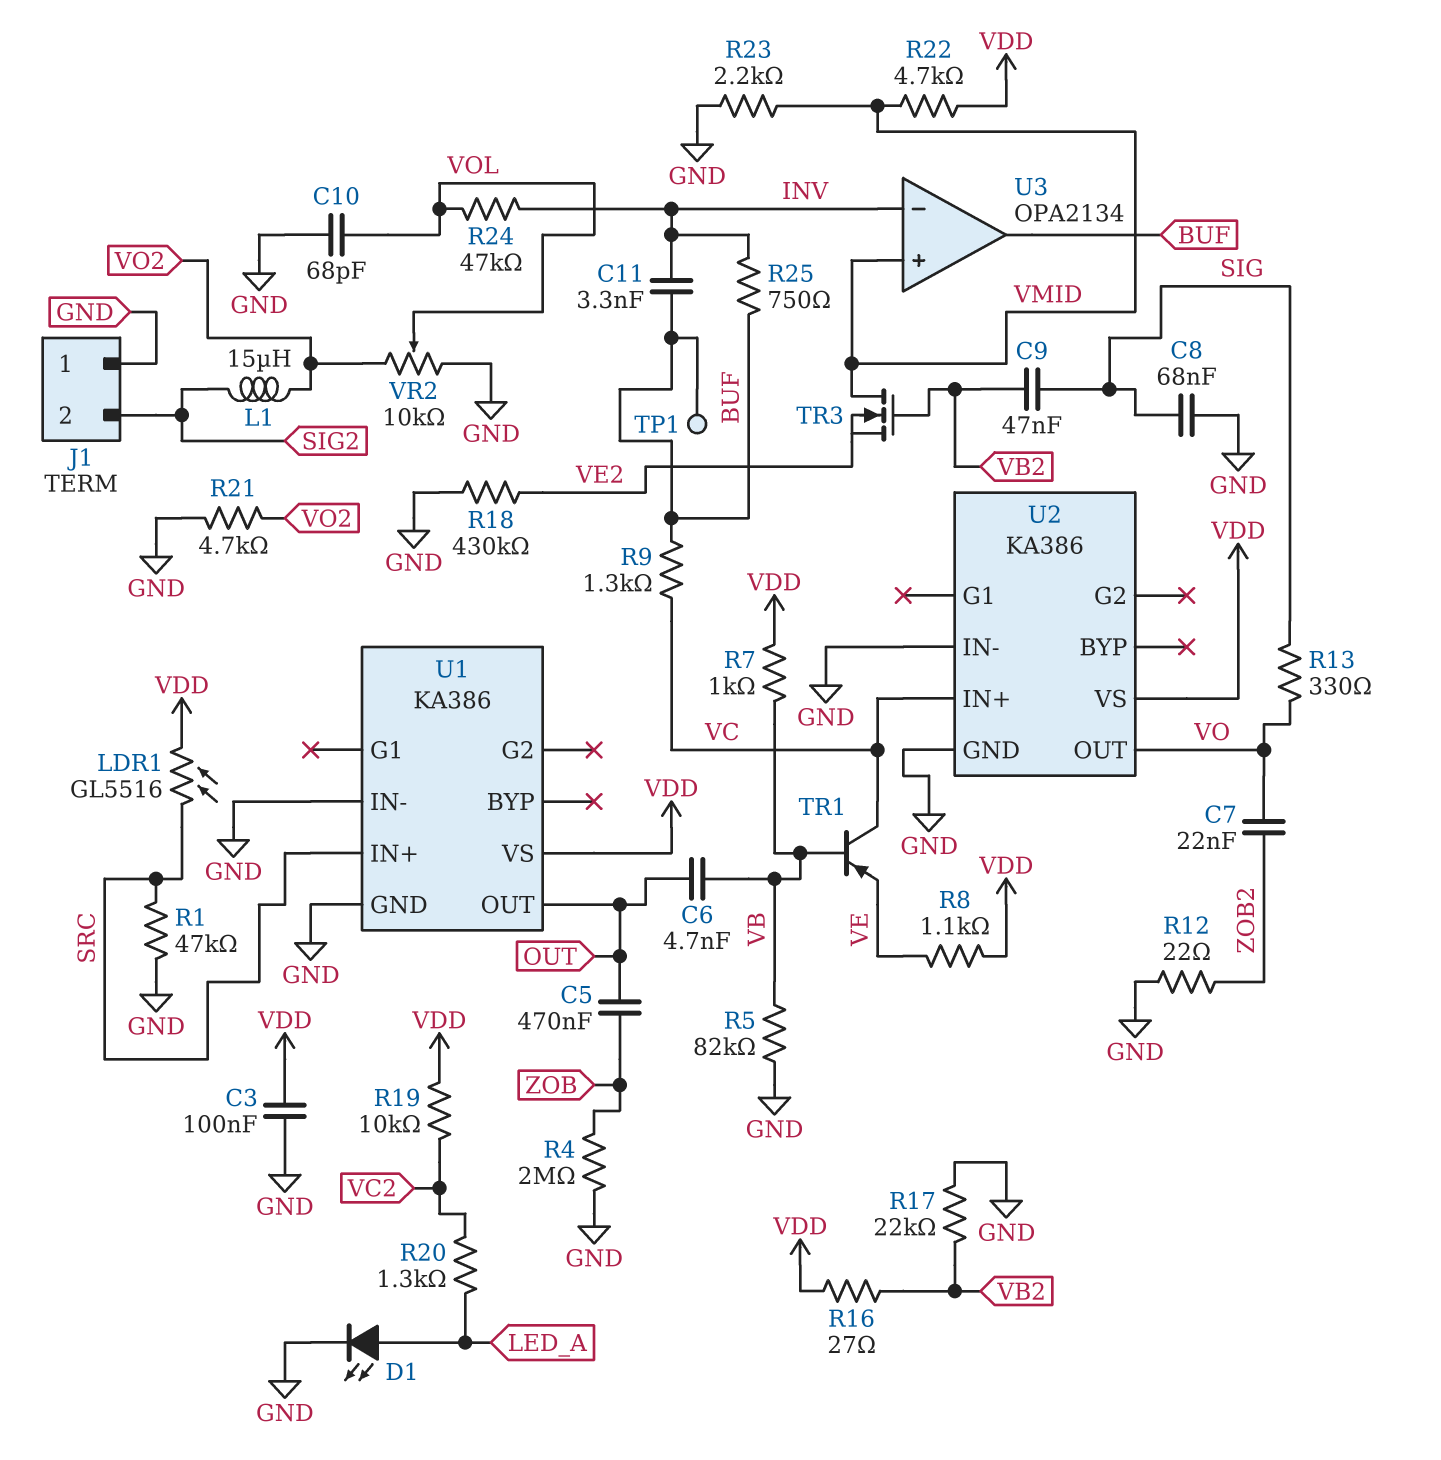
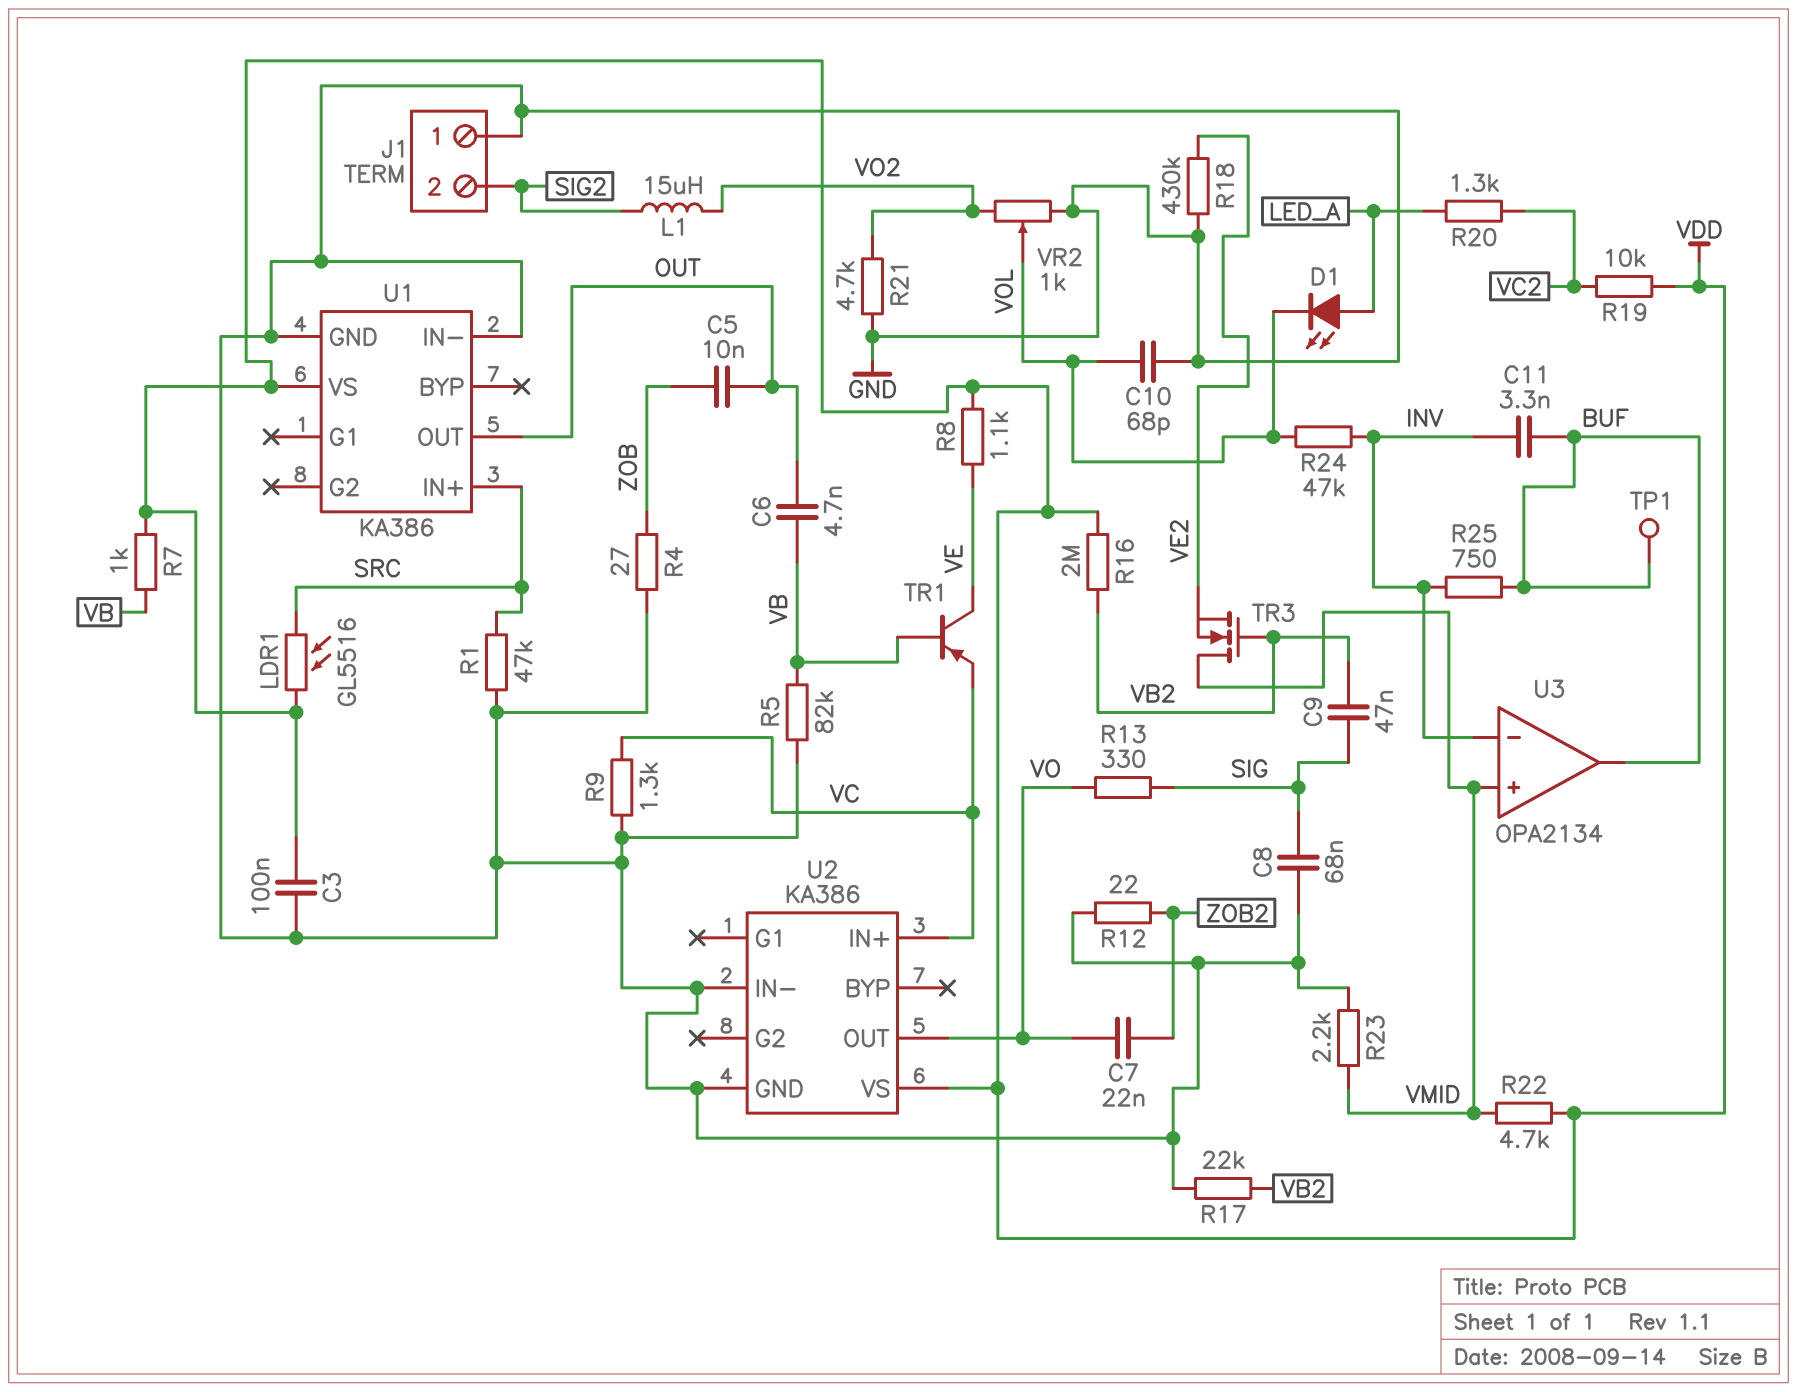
C5: 470nF (OUT, ZOB) -> 10nF (OUT, ZOB)
D1: LED (A LED_A, K GND) -> LED (A LED_A, K VOL)
R4: 2M (GND, ZOB) -> 27 (GND, ZOB)
R9: 1.3k (BUF, VC) -> 1.3k (GND, VC)
R16: 27 (VB2, VDD) -> 2M (VB2, VDD)
TR1: PNP (B VB, C VC, E VE) -> PNP (B VB, C VE, E VC)
VR2: 10k (GND, VO2, wiper VOL) -> 1k (GND, VO2, wiper VOL)

